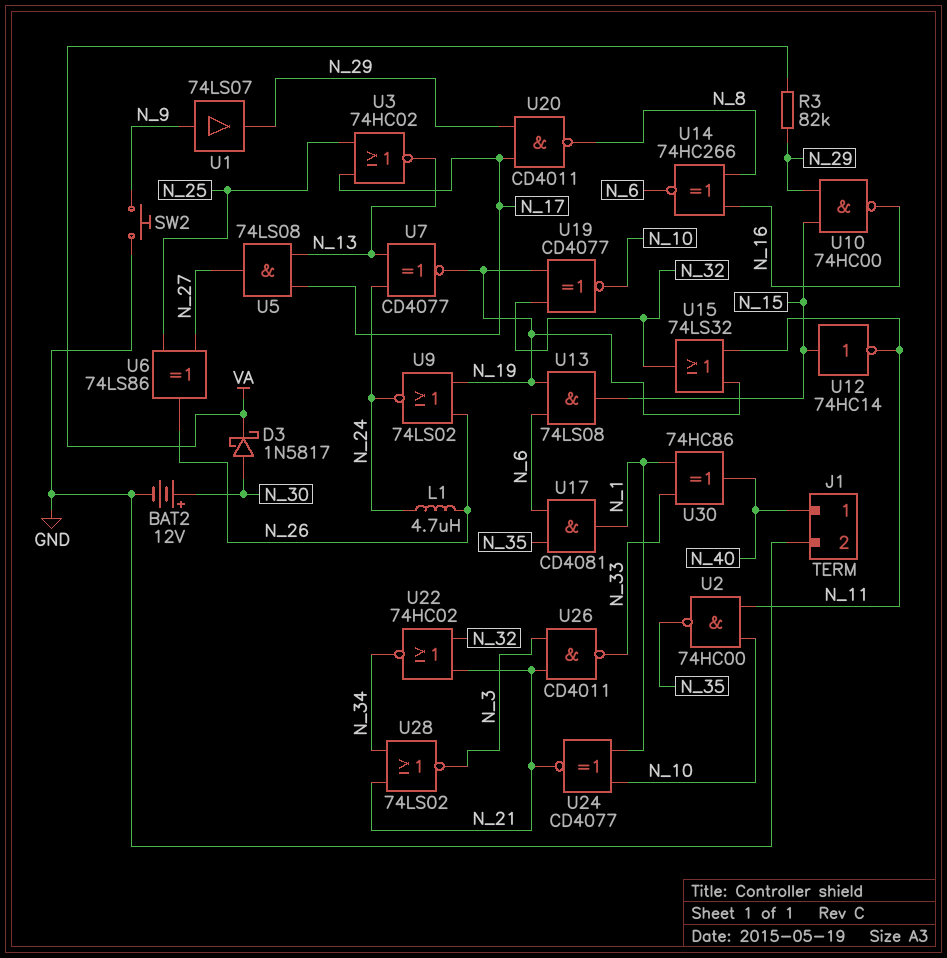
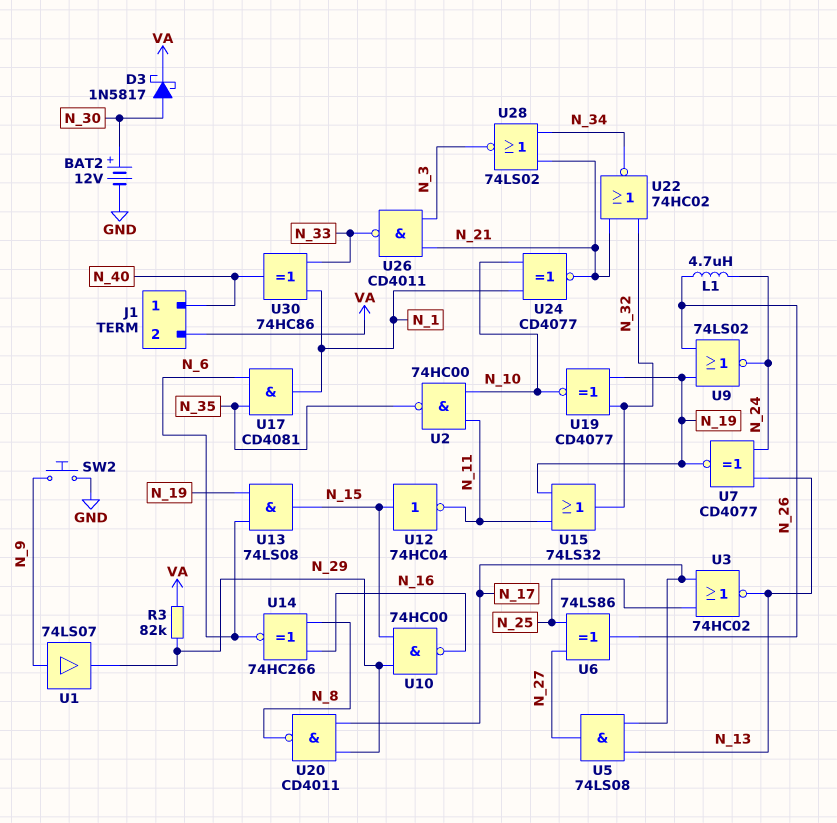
J1 pin 2: GND -> VA
U12: NOT 74HC14 (in N_15, out N_11) -> NOT 74HC04 (in N_15, out N_11)

